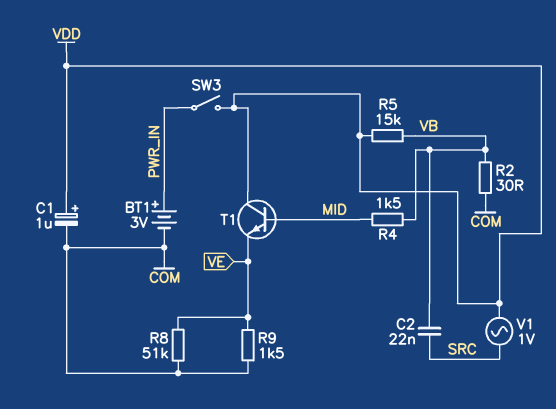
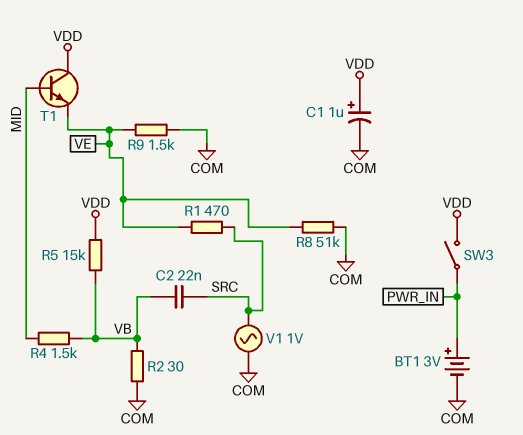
R1: none -> 470 (SRC, VE)
V1: AC 1V (SRC, VDD) -> AC 1V (COM, SRC)

